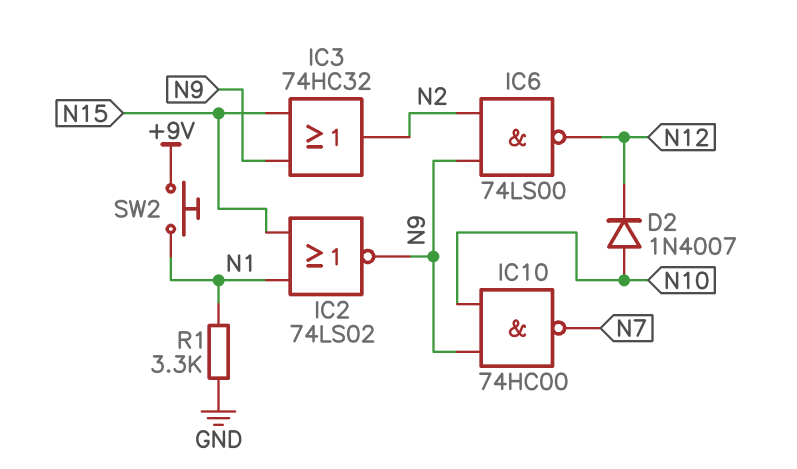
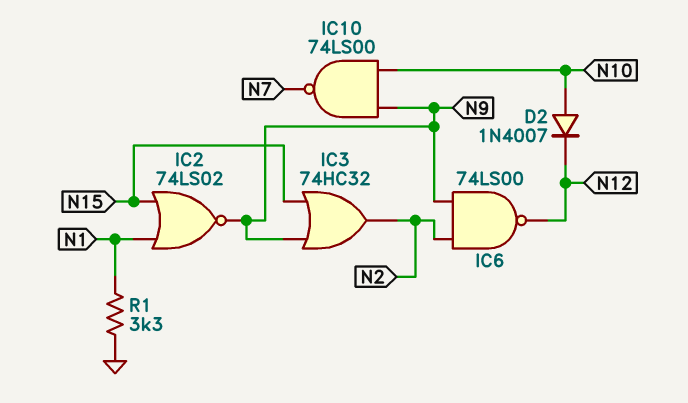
IC10: NAND 74HC00 (in N9, in N10, out N7) -> NAND 74LS00 (in N9, in N10, out N7)
SW2: button (+9V, N1) -> none

